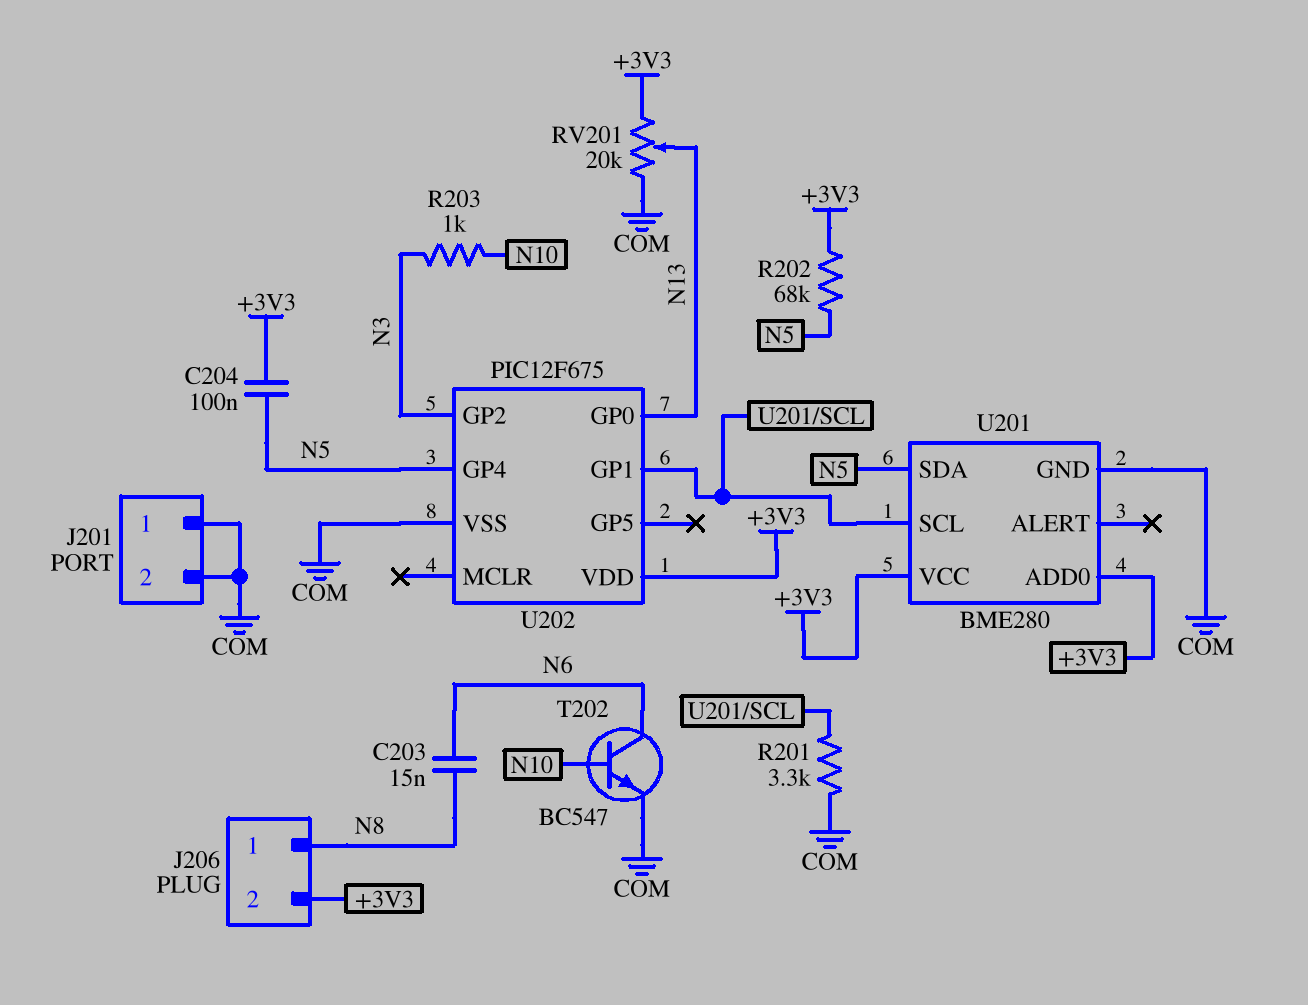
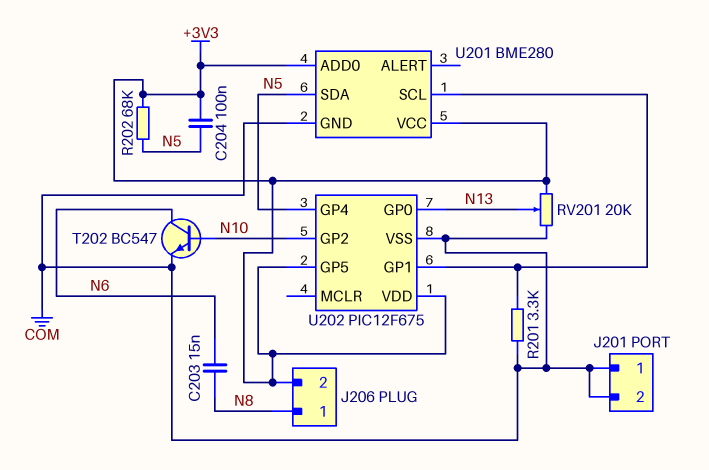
R203: 1k (N3, N10) -> none
U202 pin GP2: N3 -> N10
U202 pin GP5: none -> +3V3

